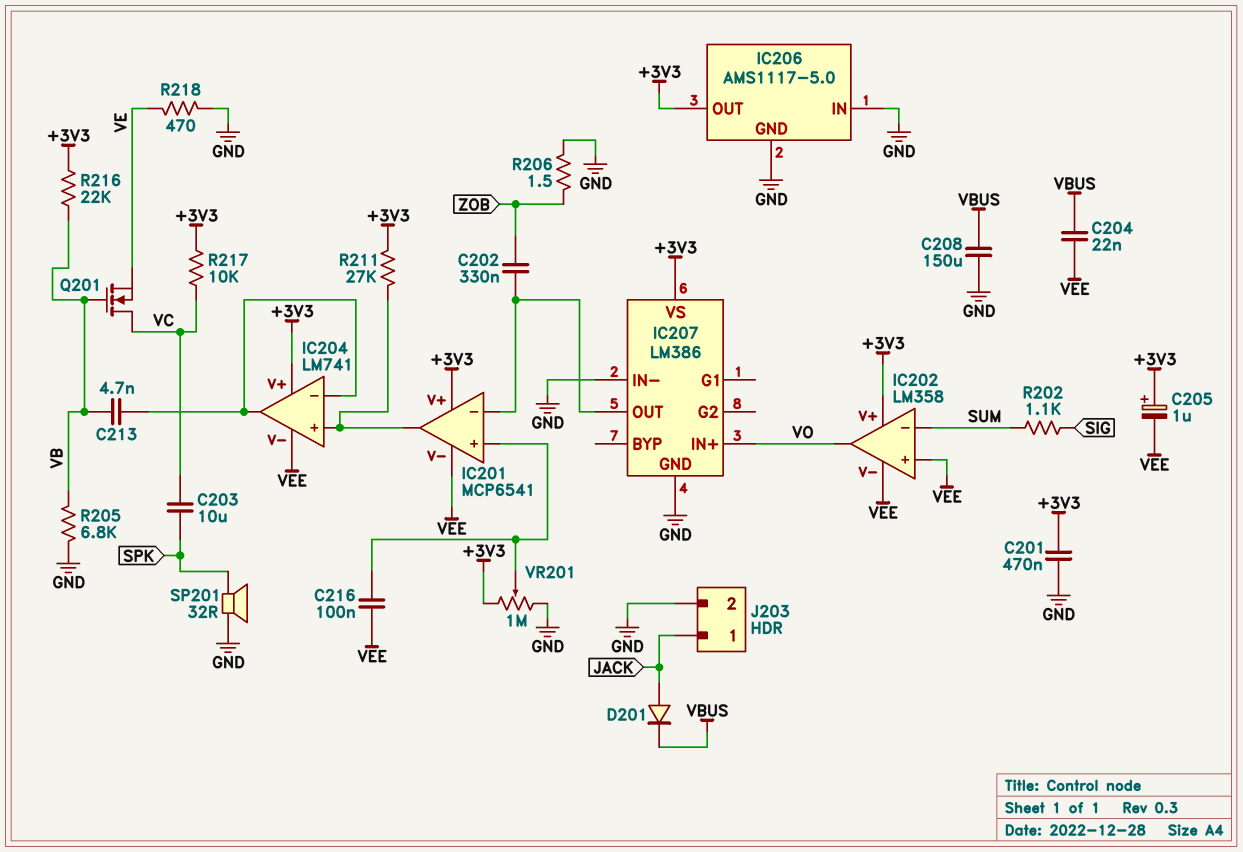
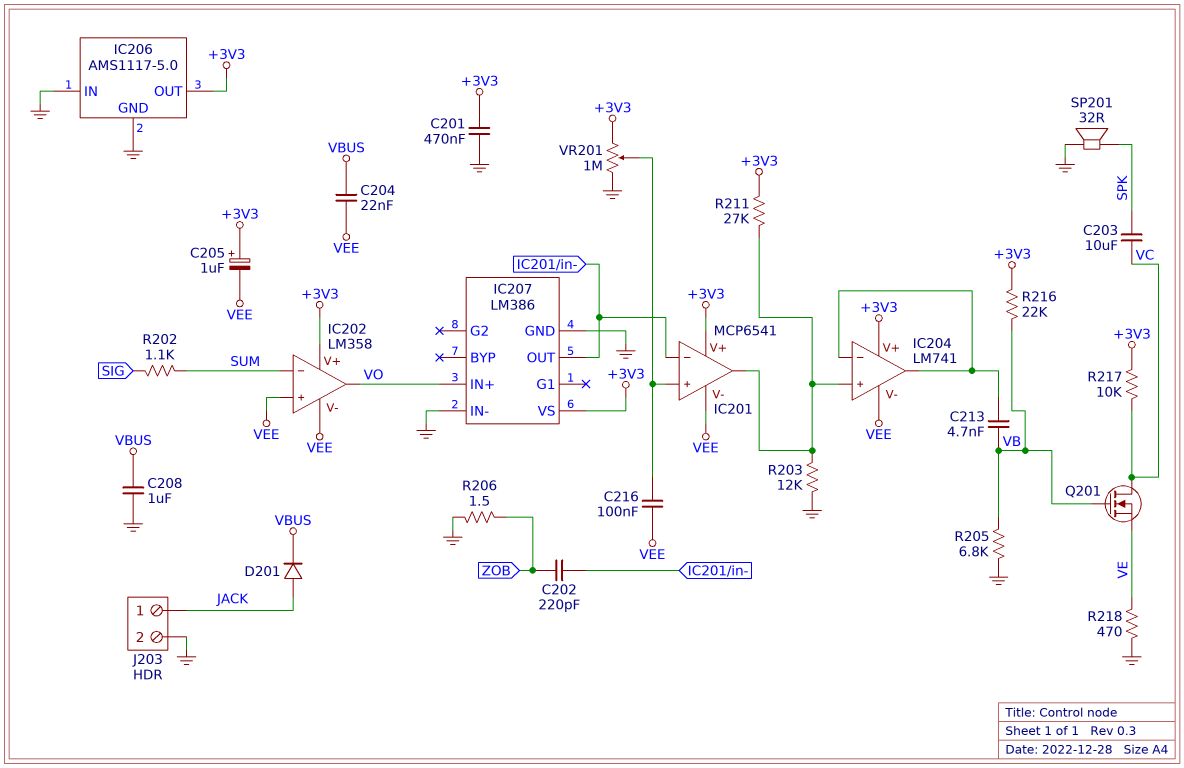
C202: 330nF (IC201/in-, ZOB) -> 220pF (IC201/in-, ZOB)
C208: 150uF (GND, VBUS) -> 1uF (GND, VBUS)
R203: none -> 12k (GND, IC201/out)

